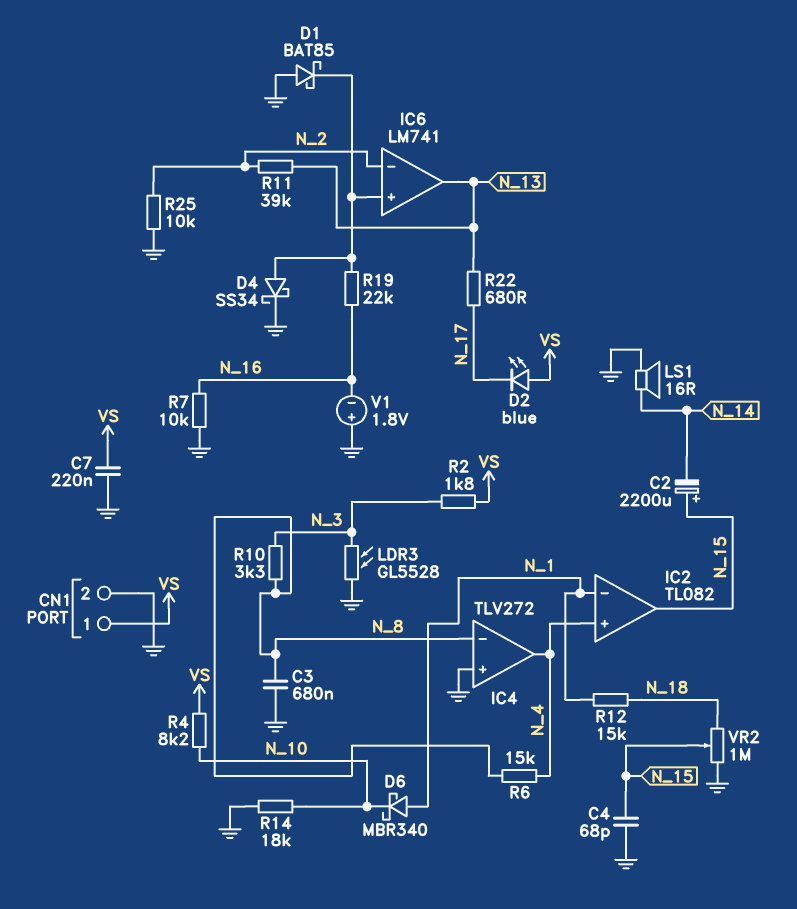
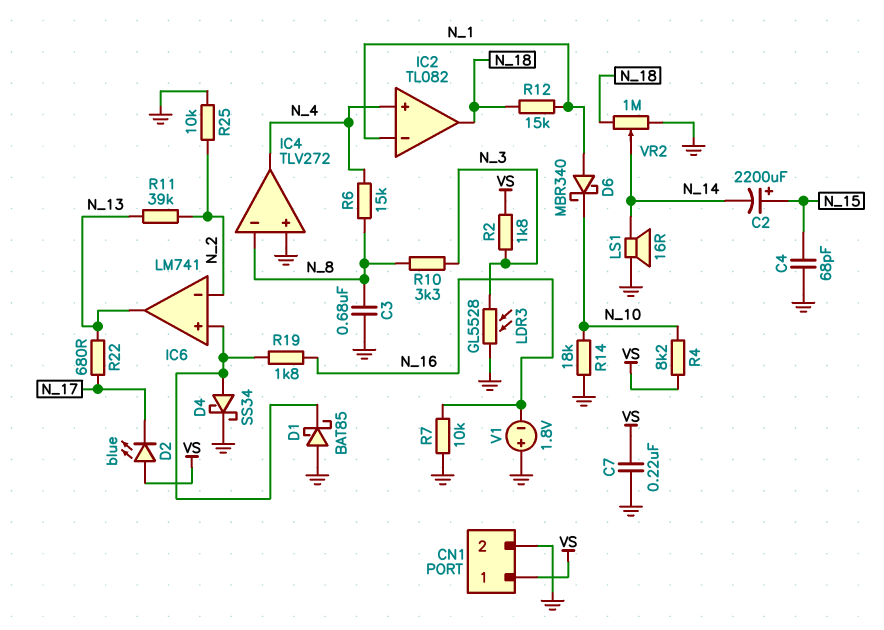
IC2 pin out: N_15 -> N_18
R19: 22k (IC6/in+, N_16) -> 1.8k (IC6/in+, N_16)
VR2: 1M (GND, N_18, wiper N_15) -> 1M (GND, N_18, wiper N_14)

